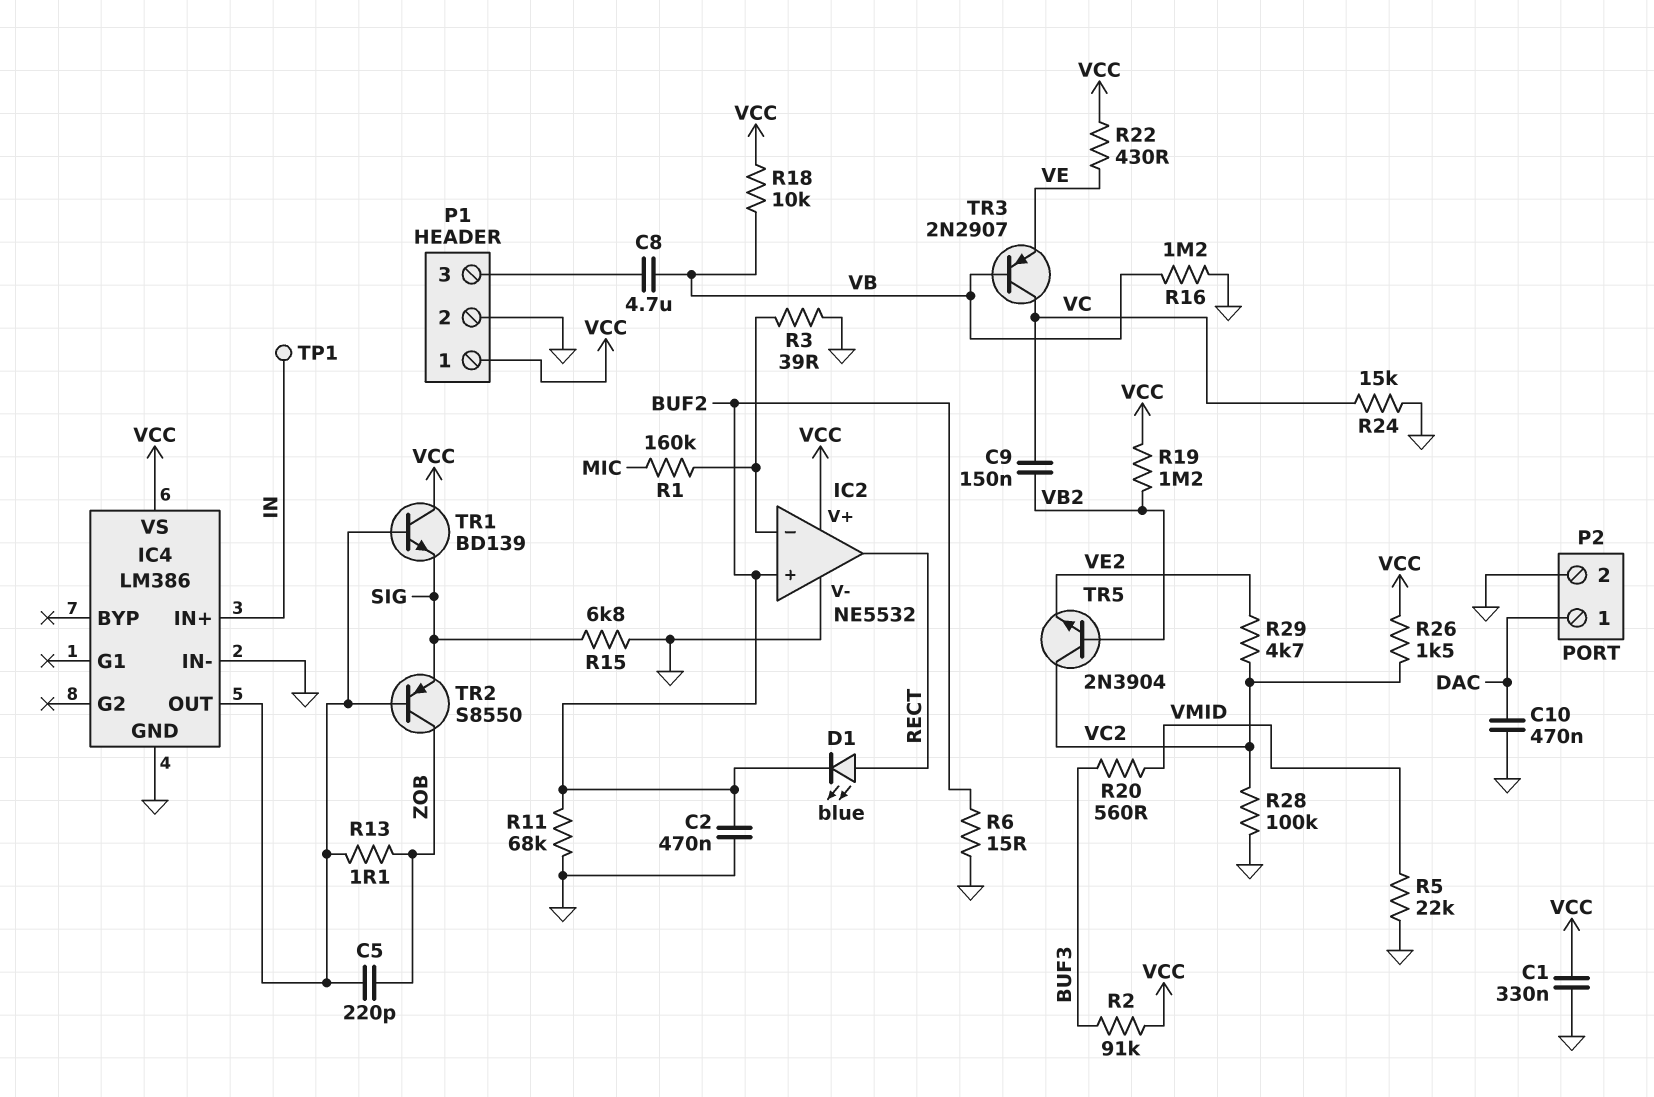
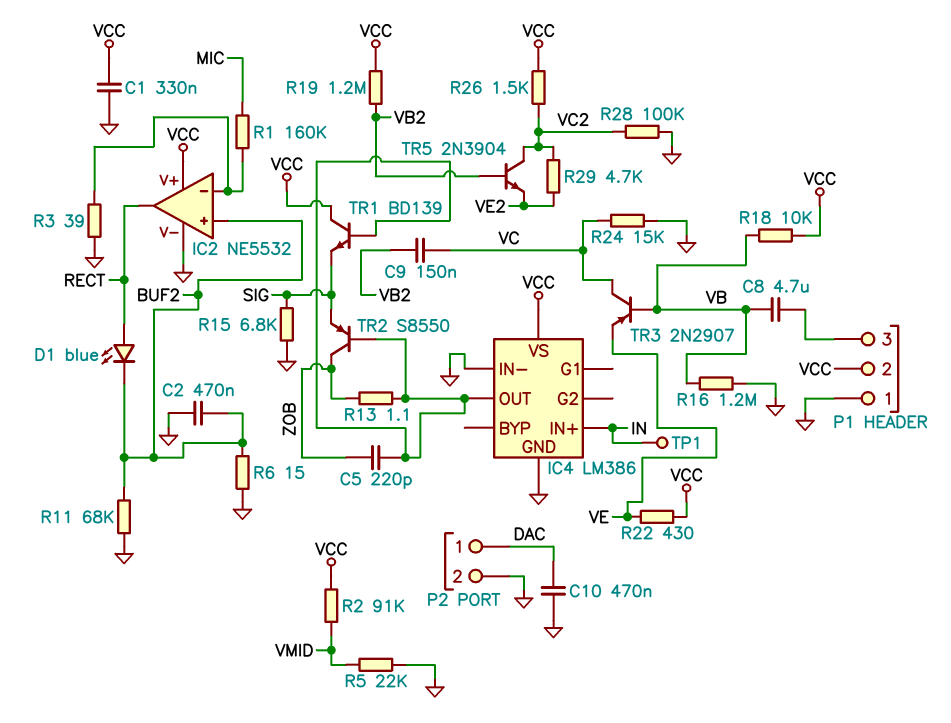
P1 pin 1: VCC -> GND
P1 pin 2: GND -> VCC
R2: 91k (BUF3, VCC) -> 91k (VCC, VMID)
R20: 560 (BUF3, VMID) -> none

